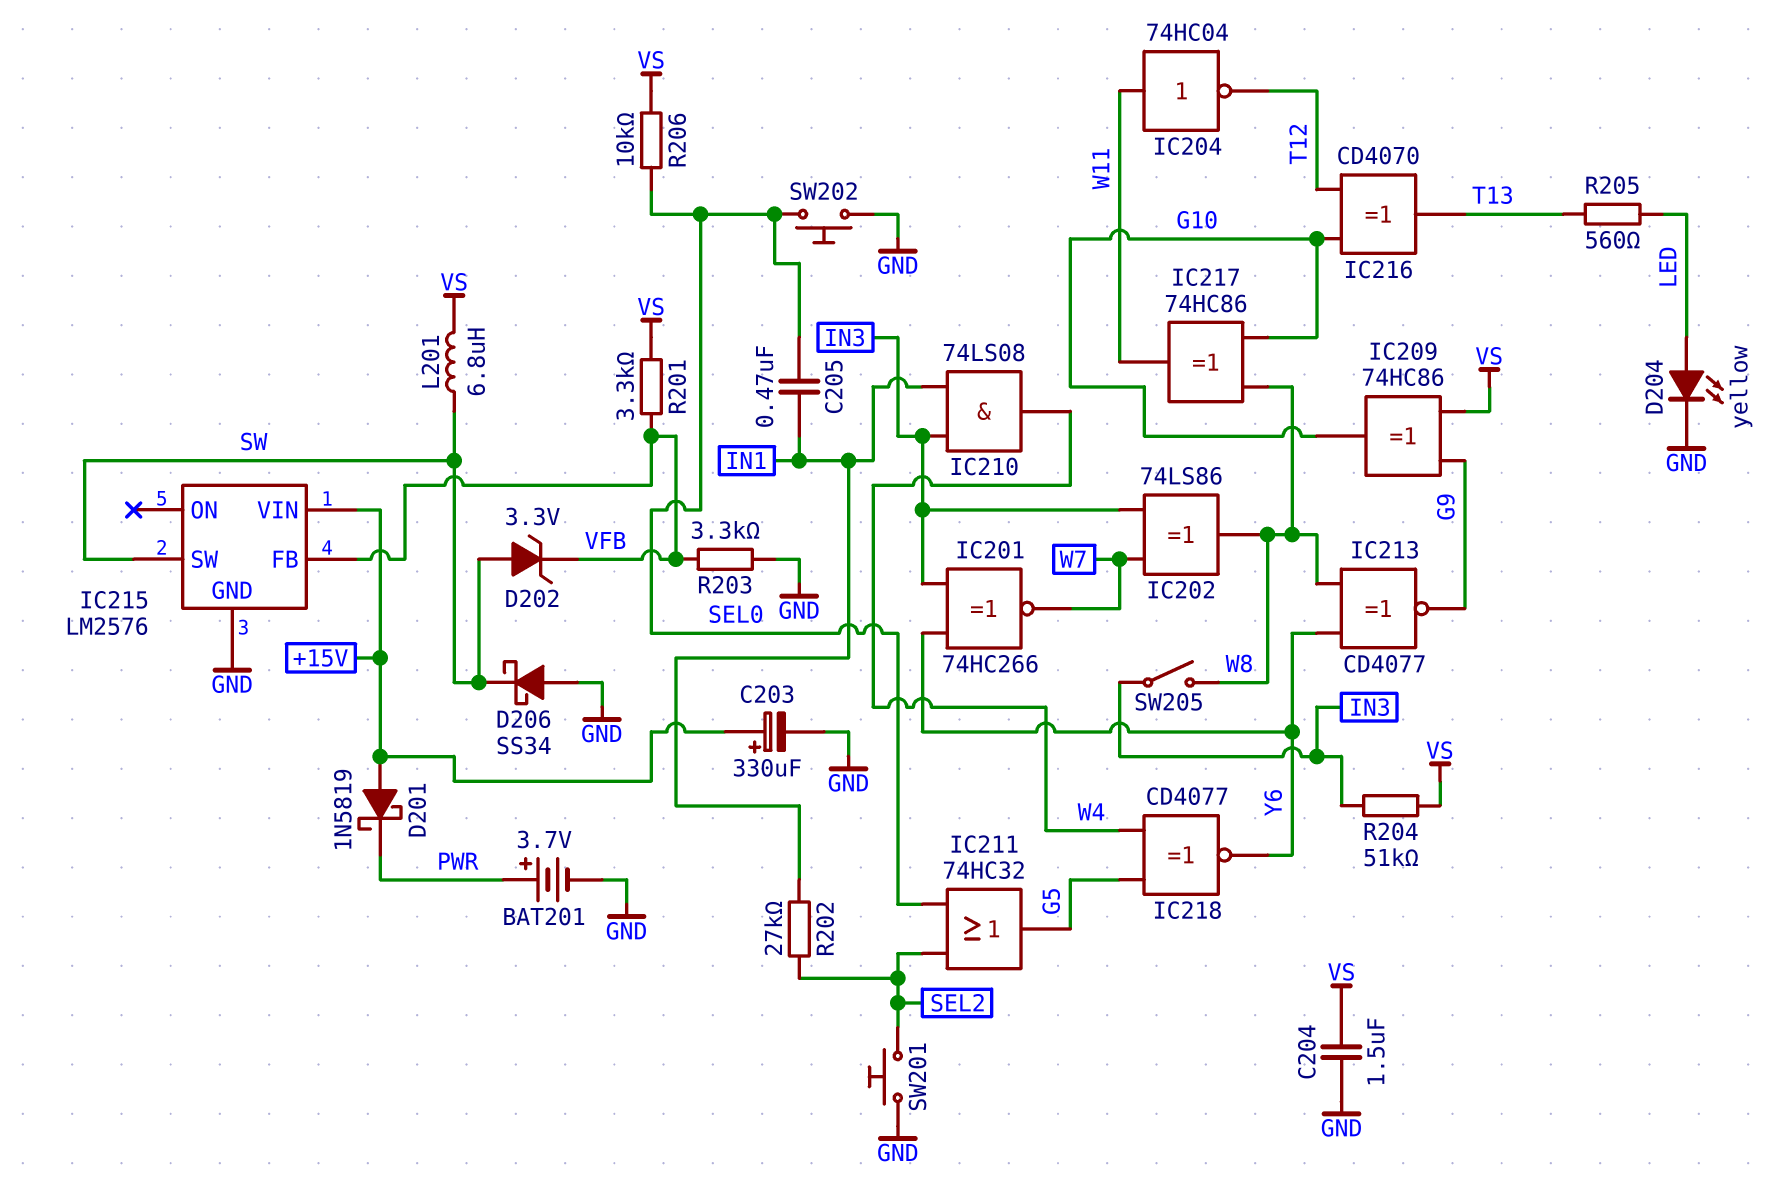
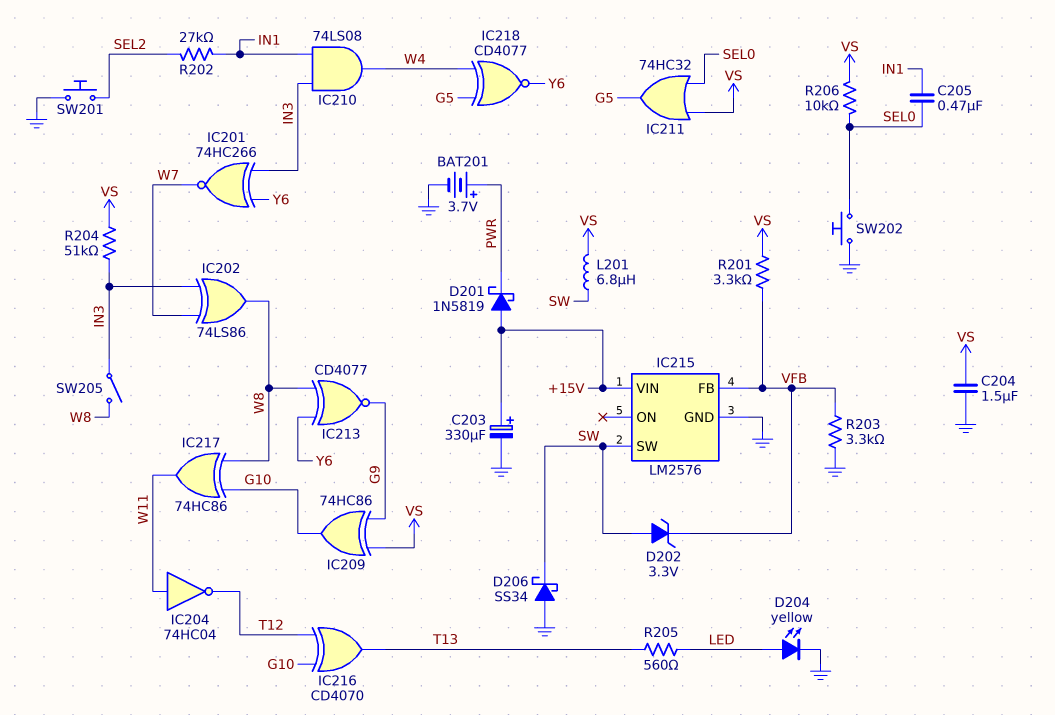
IC211: OR 74HC32 (in SEL0, in SEL2, out G5) -> OR 74HC32 (in SEL0, in VS, out G5)

